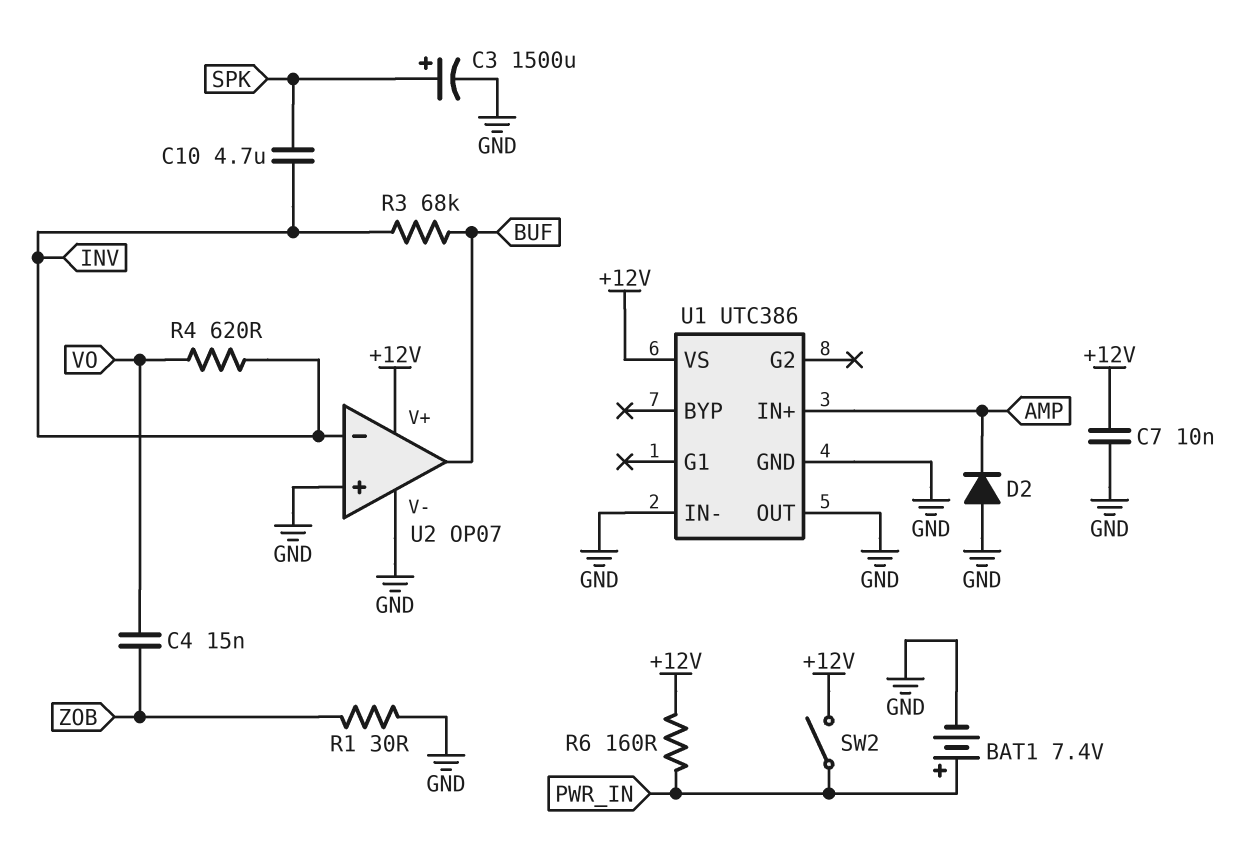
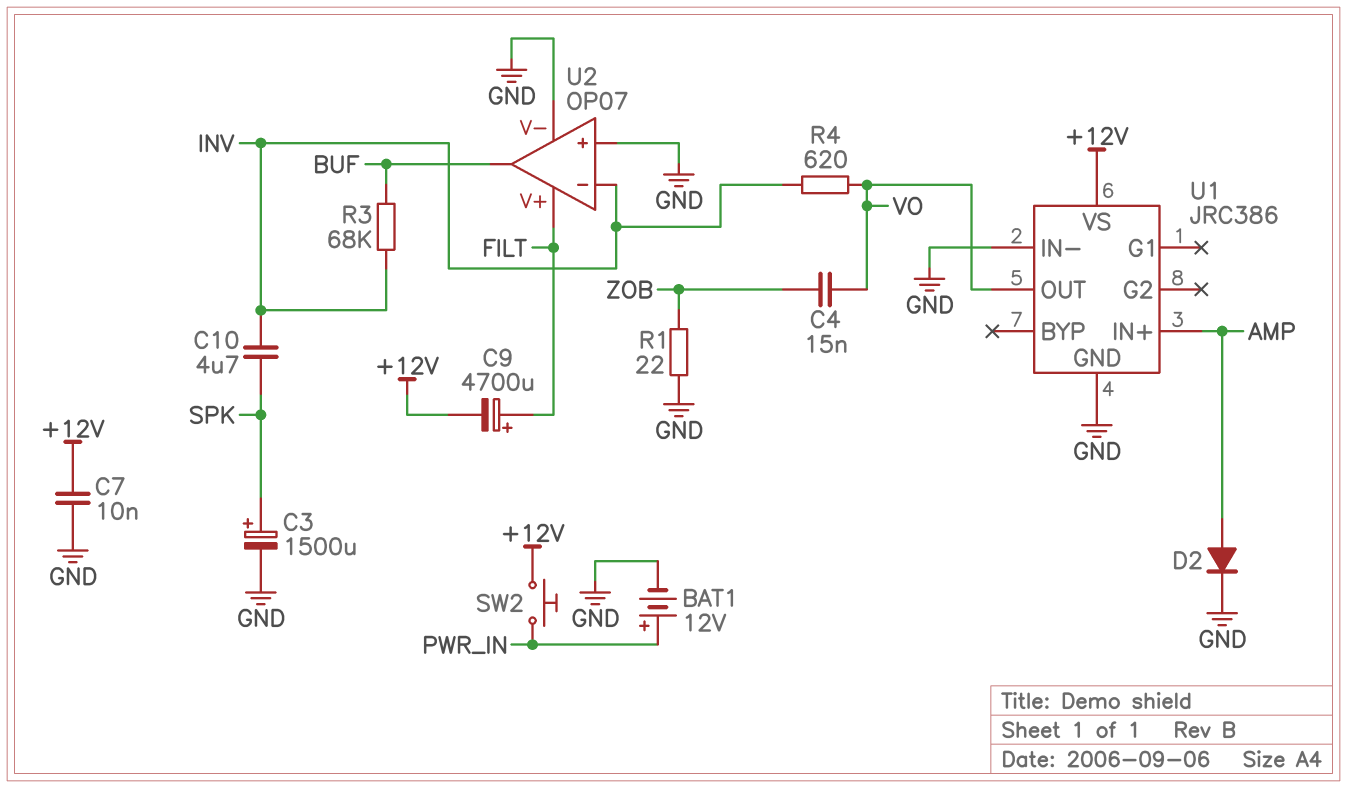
BAT1: 7.4V (plus PWR_IN, minus GND) -> 12V (plus PWR_IN, minus GND)
C9: none -> 4700uF (plus FILT, minus +12V)
D2: diode (A GND, K AMP) -> diode (A AMP, K GND)
R1: 30 (GND, ZOB) -> 22 (GND, ZOB)
R6: 160 (+12V, PWR_IN) -> none
SW2: switch (+12V, PWR_IN) -> button (+12V, PWR_IN)
U1: UTC386 -> JRC386
U1 pin OUT: GND -> VO
U2 pin V+: +12V -> FILT

